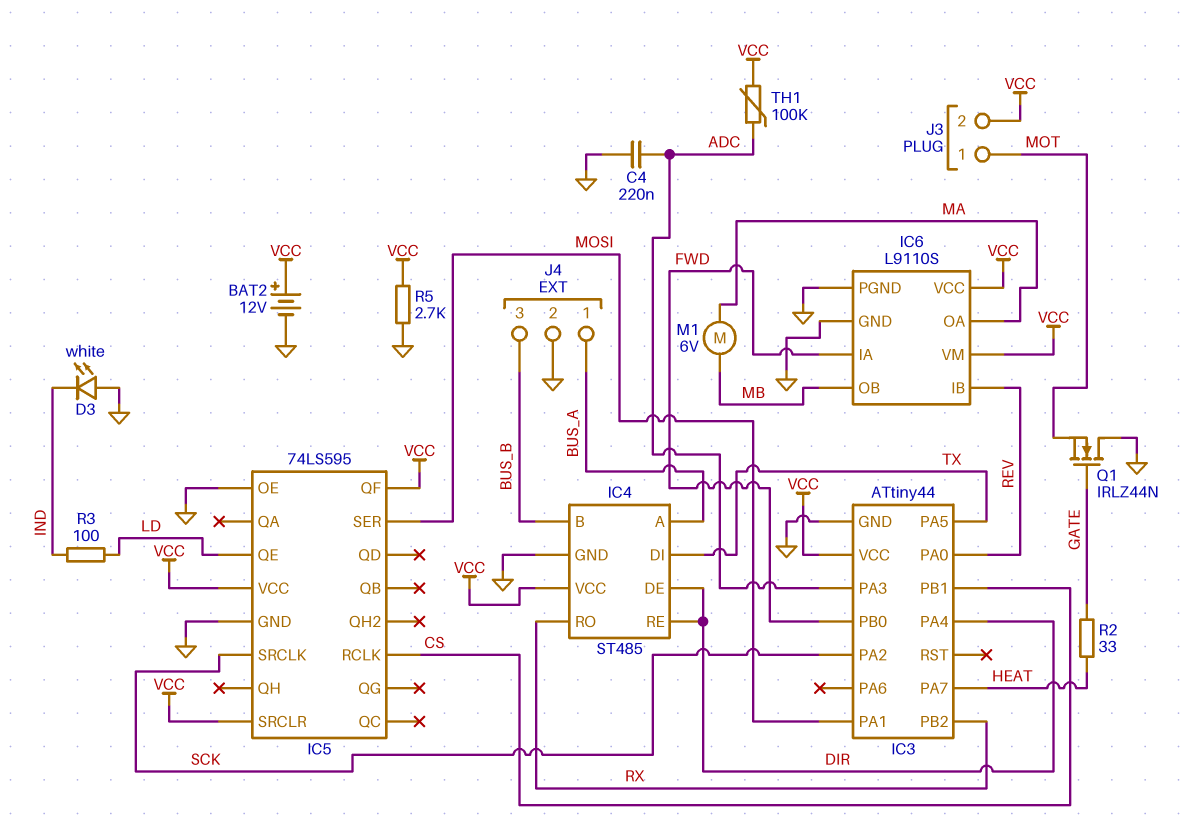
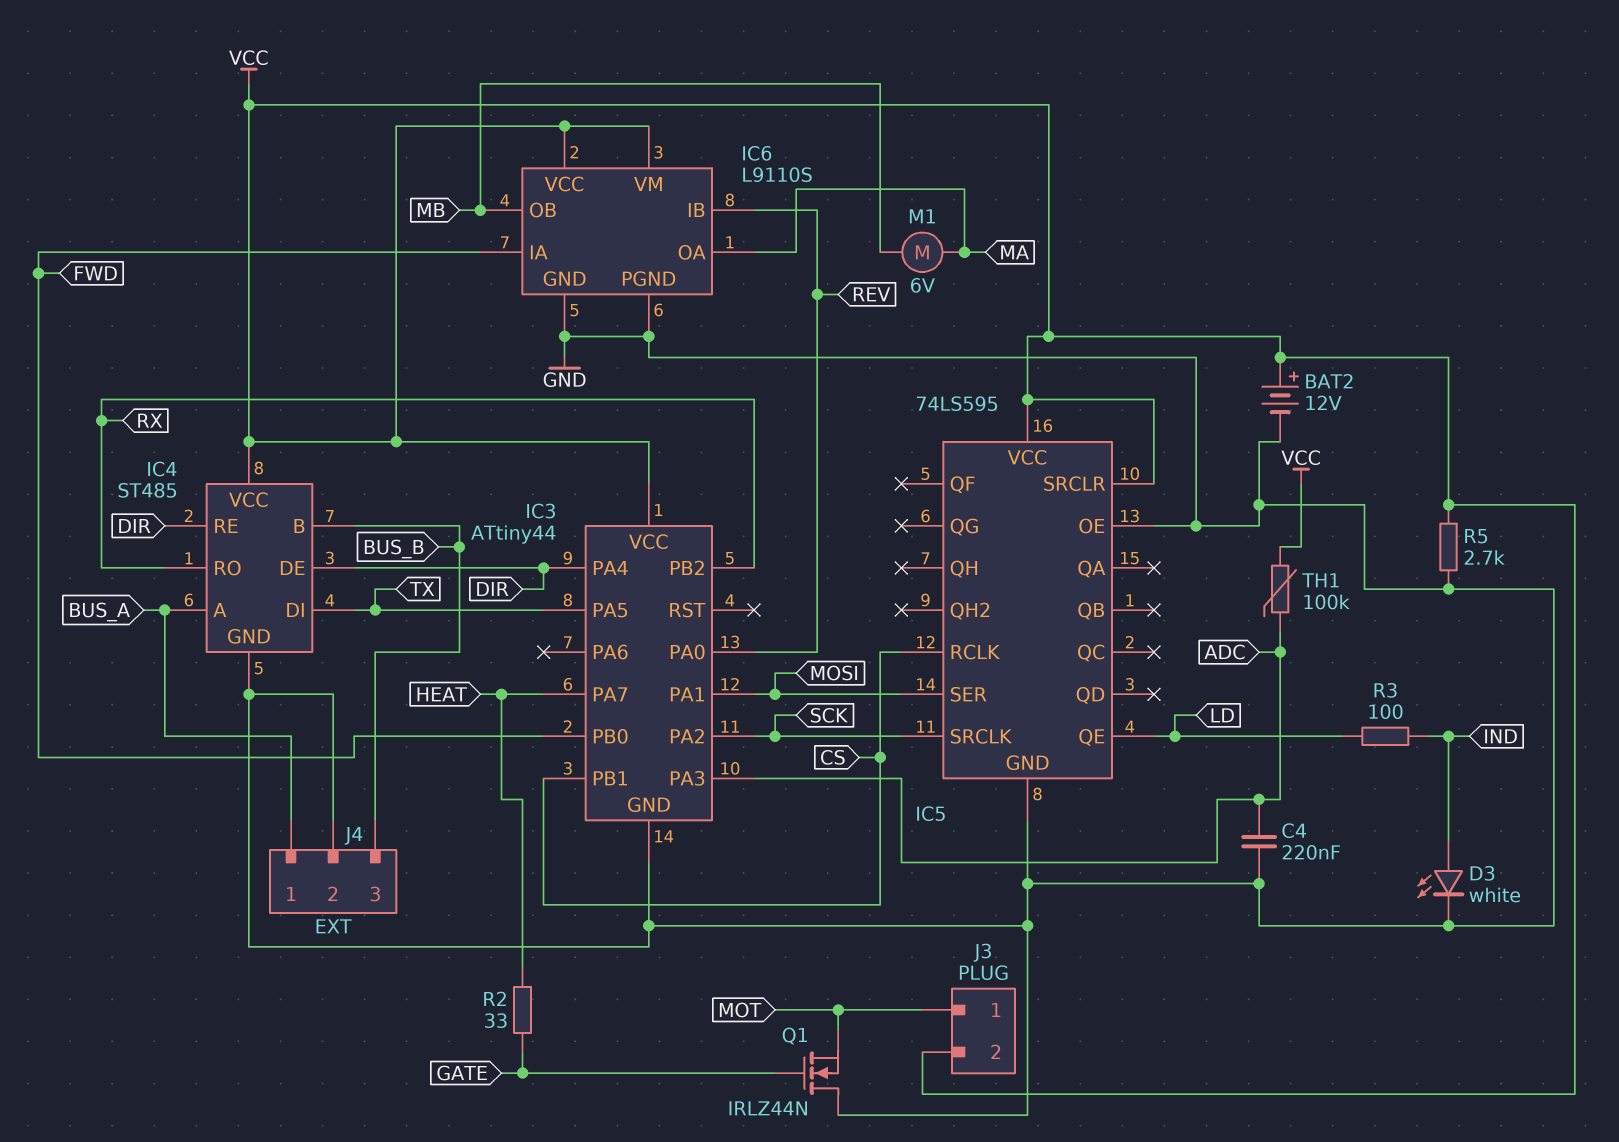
D3: LED white (A GND, K IND) -> LED white (A IND, K GND)
IC5 pin QF: VCC -> none

